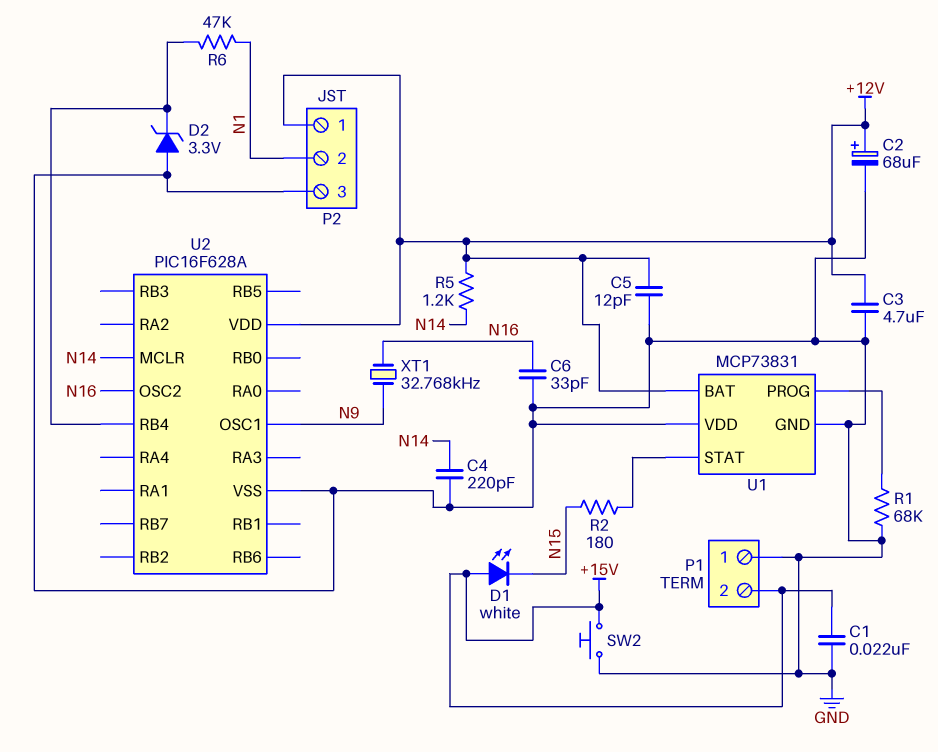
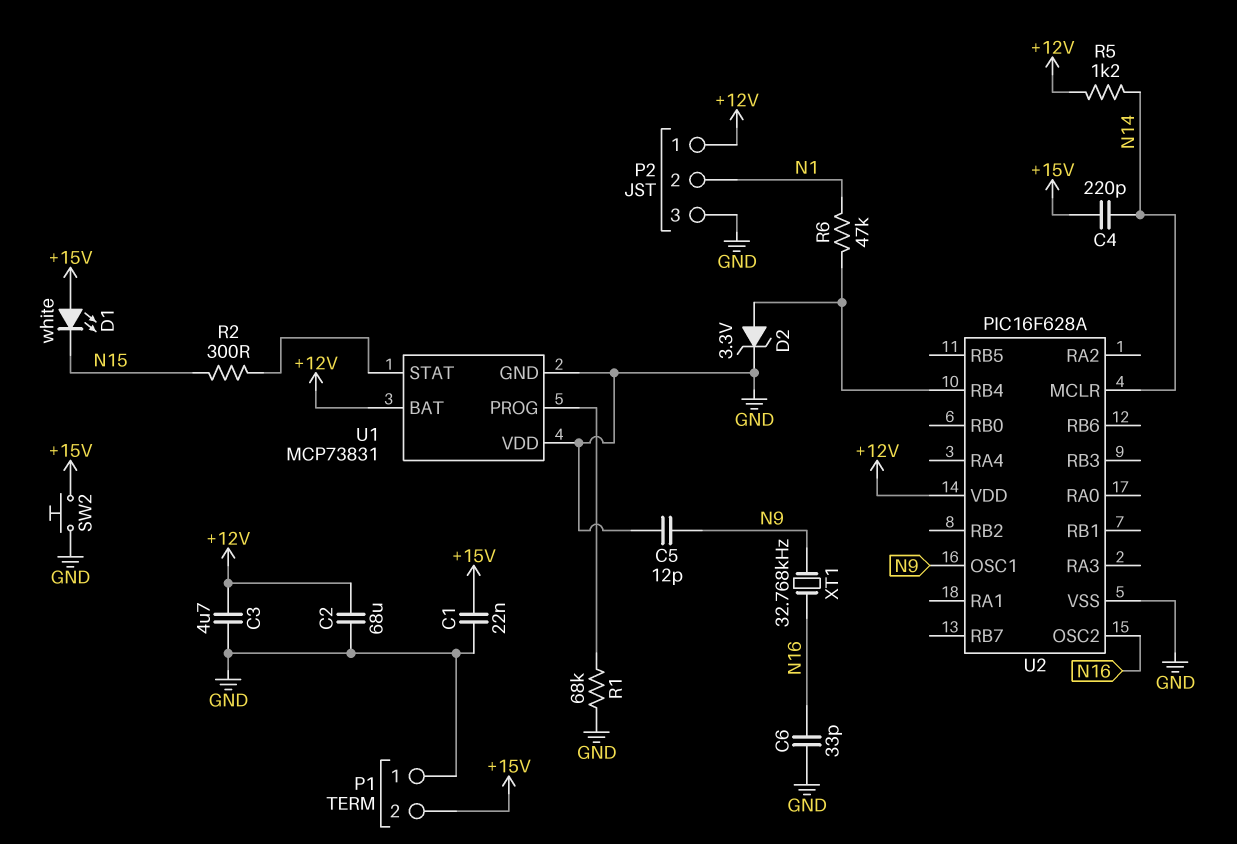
C2: 68uF (plus +12V, minus GND) -> 68uF (+12V, GND)
C4: 220pF (GND, N14) -> 220pF (+15V, N14)
C5: 12pF (+12V, GND) -> 12pF (GND, N9)
D2: zener 3.3V (A GND, K U2/RB4) -> zener 3.3V (A U2/RB4, K GND)
R2: 180 (N15, U1/STAT) -> 300 (N15, U1/STAT)

